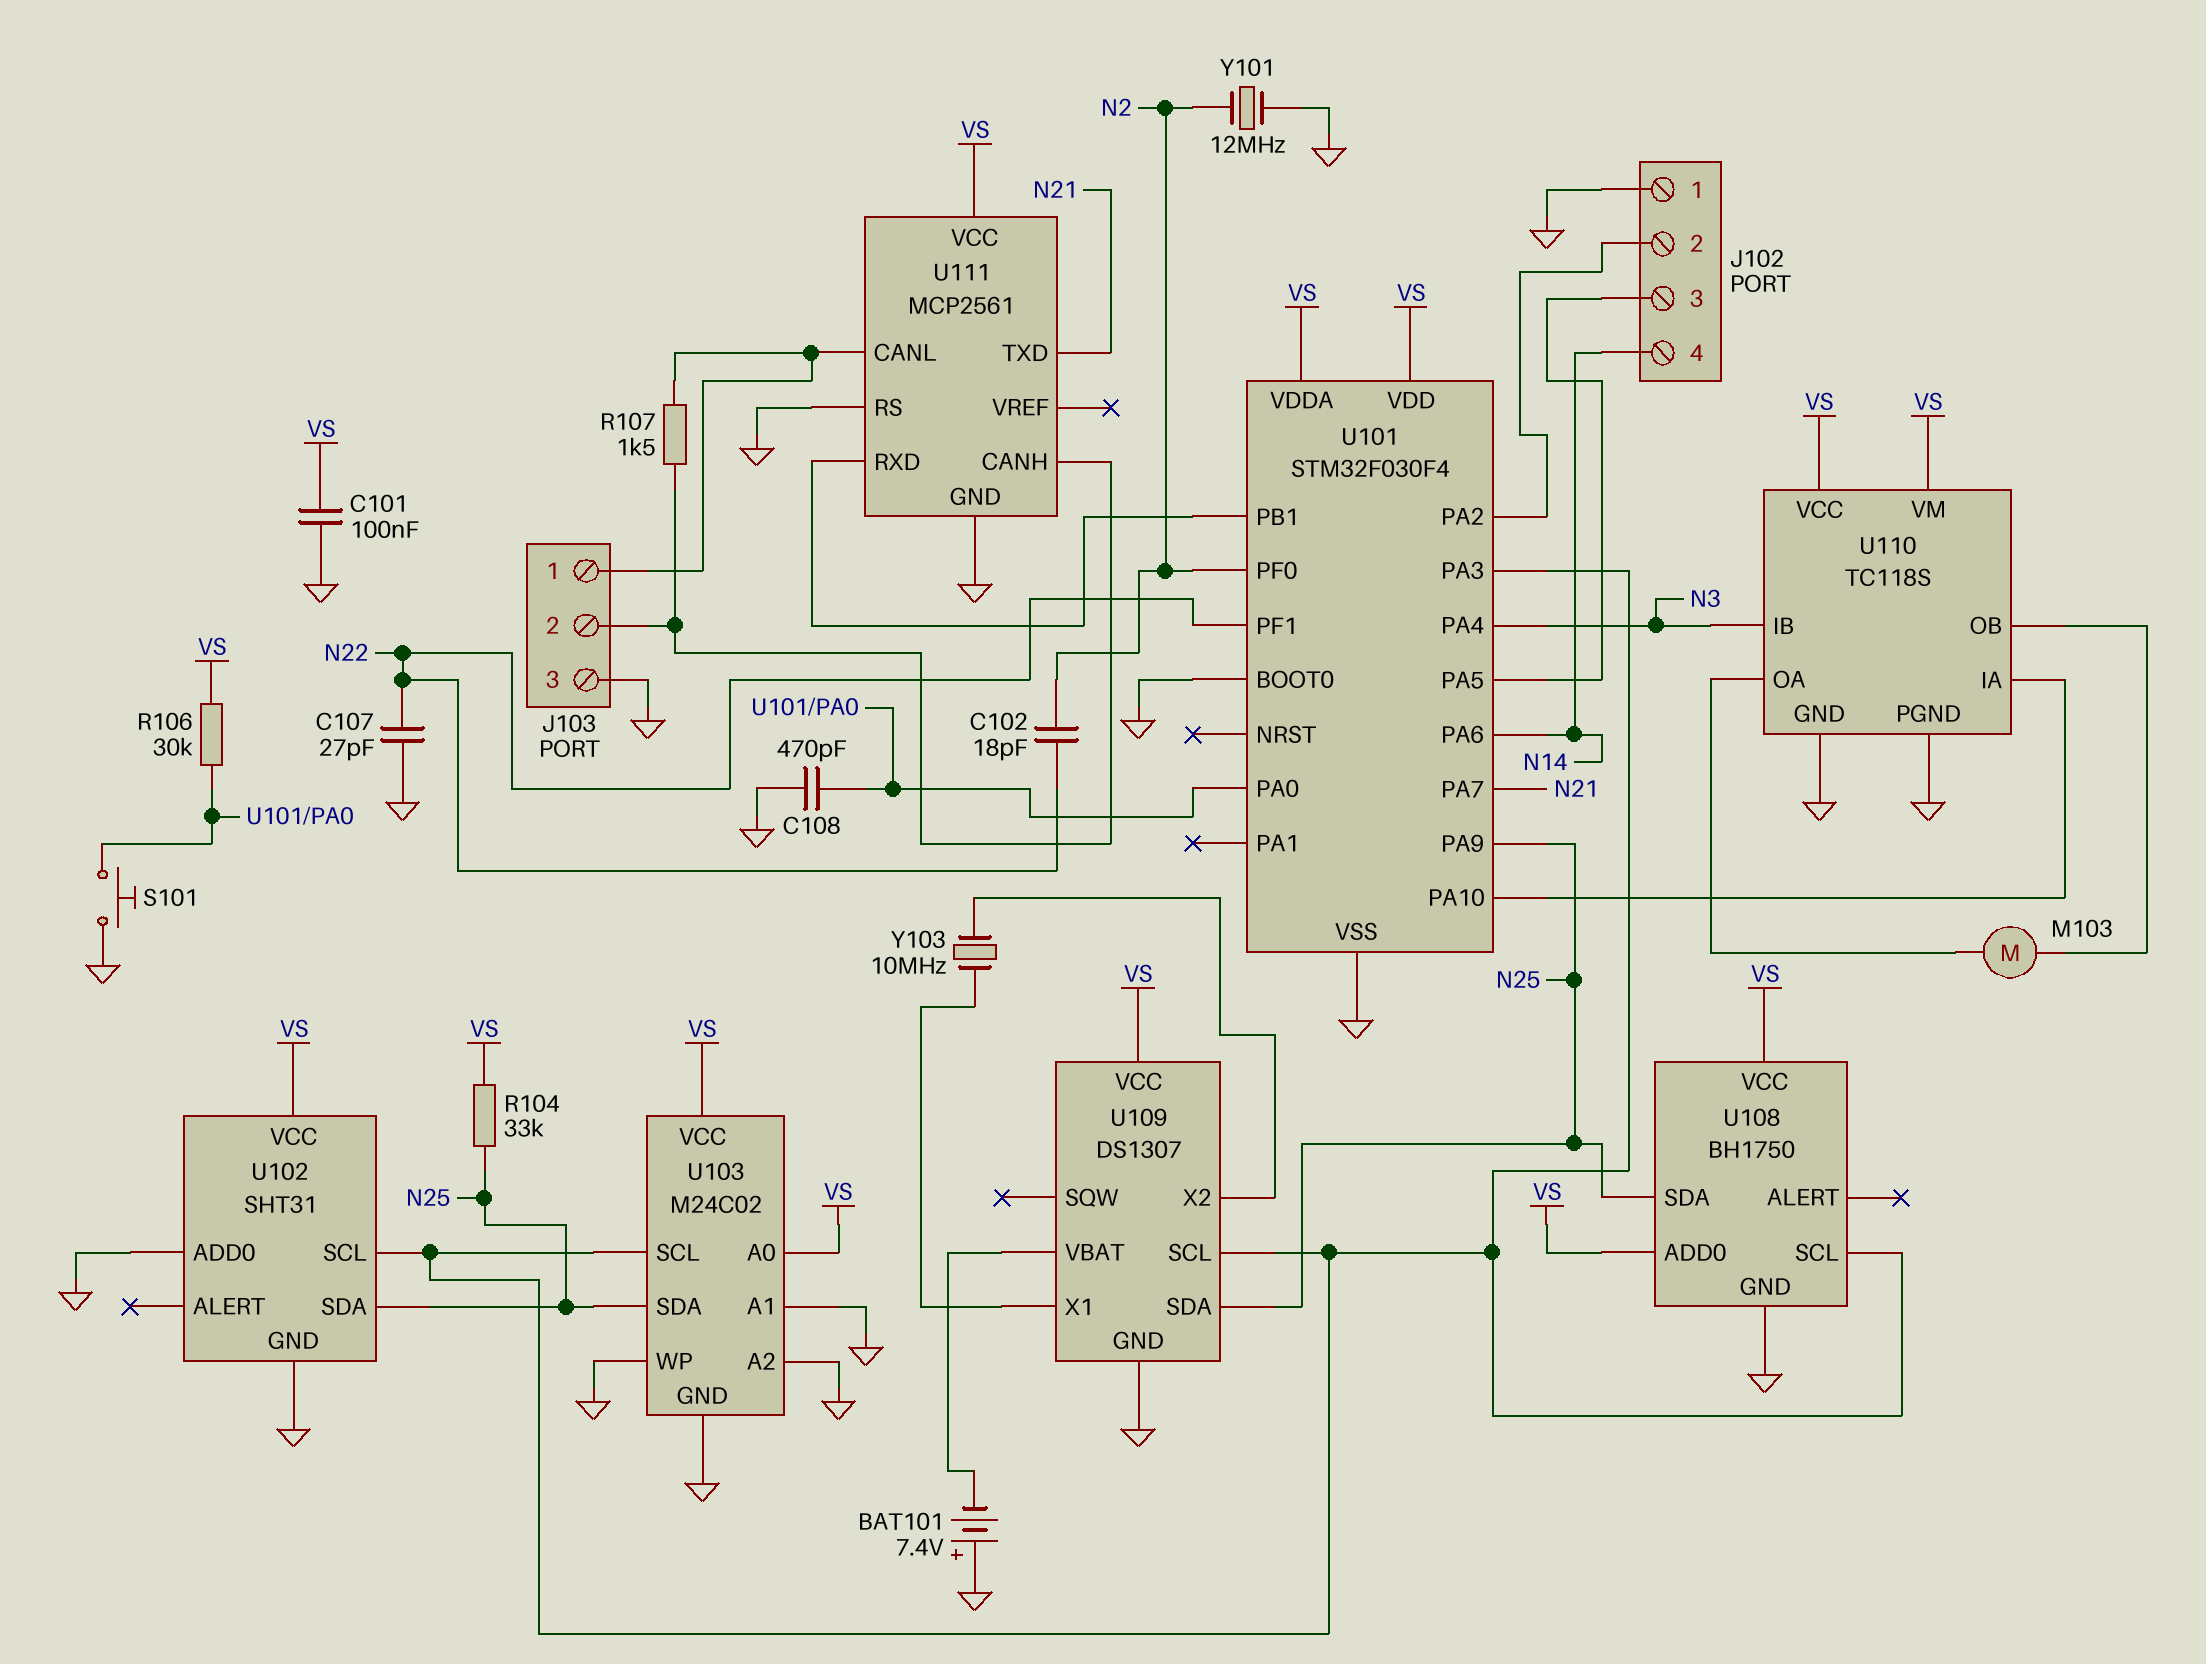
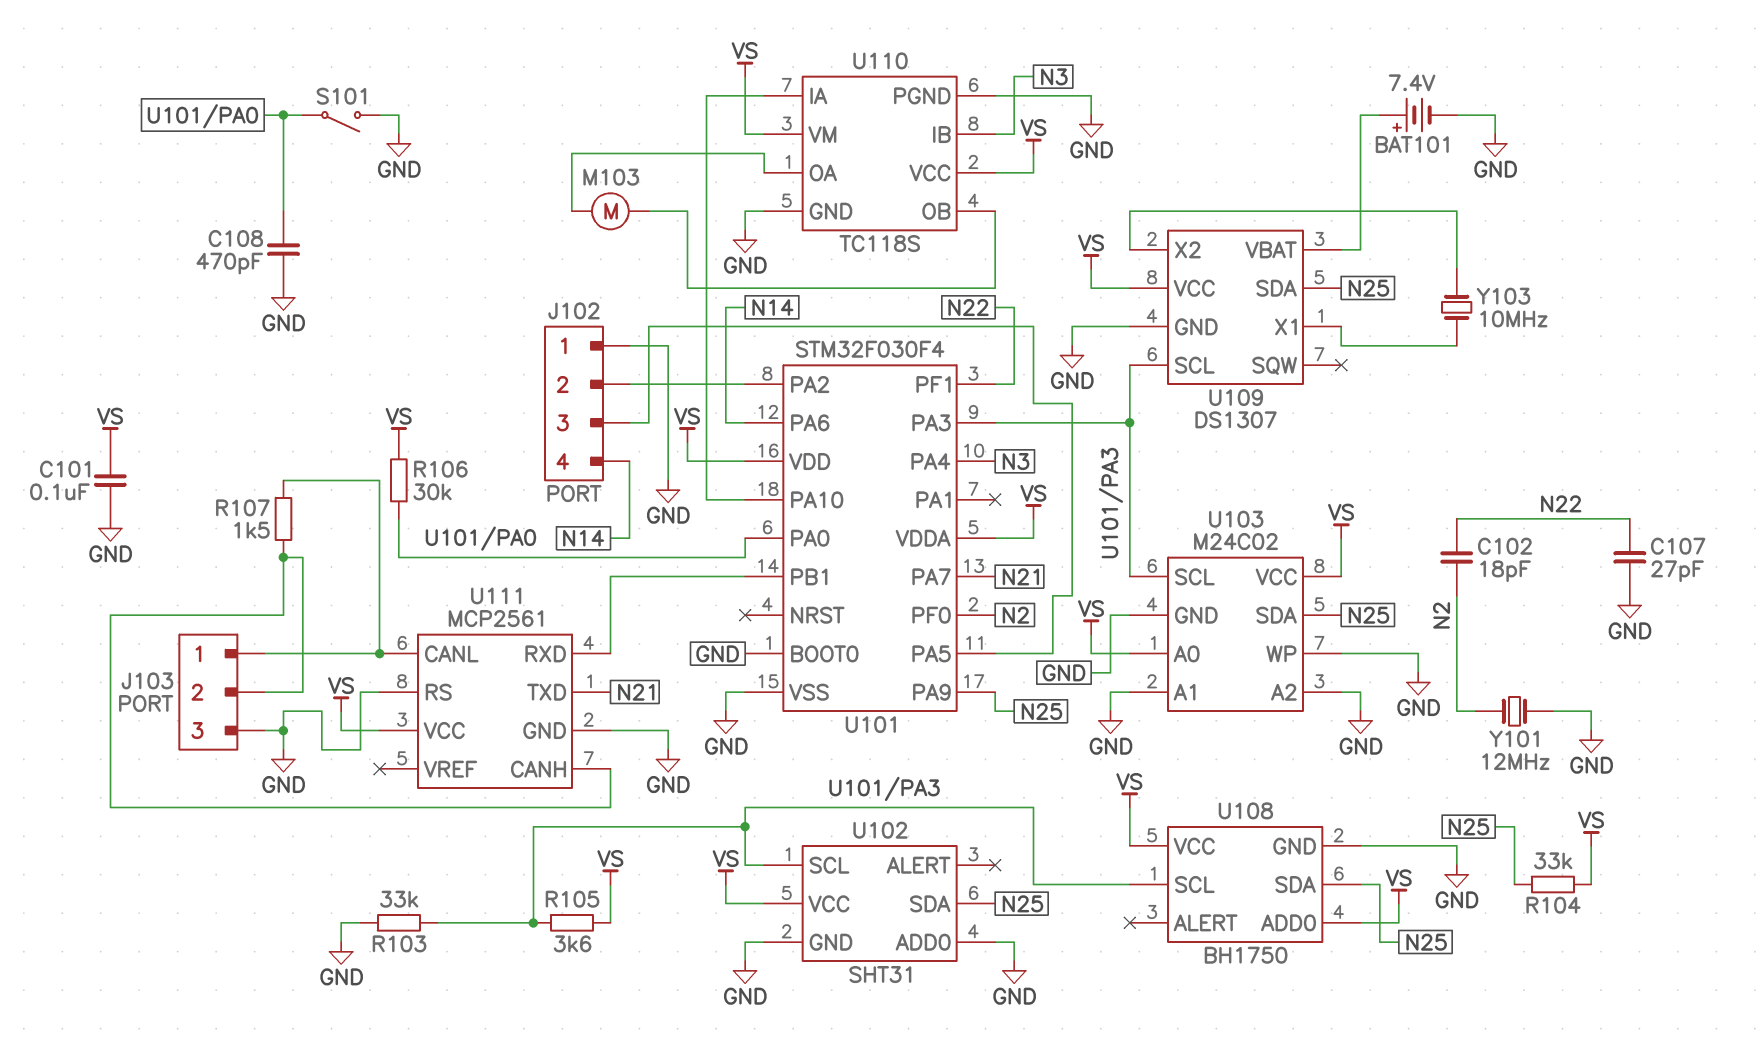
BAT101: 7.4V (plus GND, minus U109/VBAT) -> 7.4V (plus U109/VBAT, minus GND)
R103: none -> 33k (GND, U101/PA3)
R105: none -> 3.6k (U101/PA3, VS)
S101: button (GND, U101/PA0) -> switch (GND, U101/PA0)

